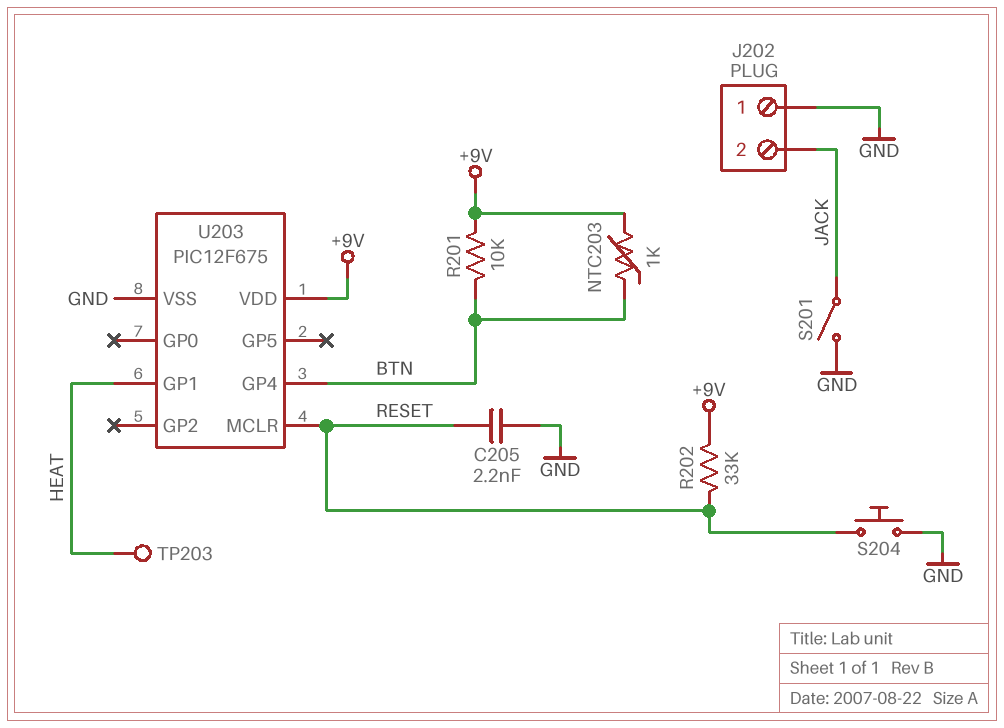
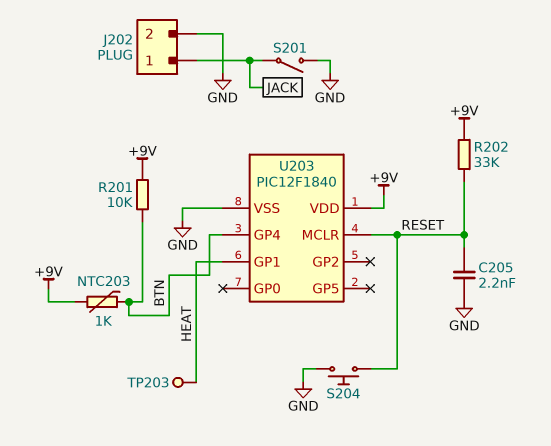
J202 pin 1: GND -> JACK
J202 pin 2: JACK -> GND
U203: PIC12F675 -> PIC12F1840

